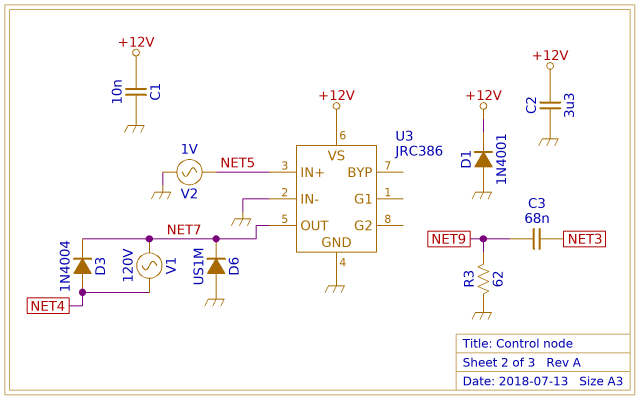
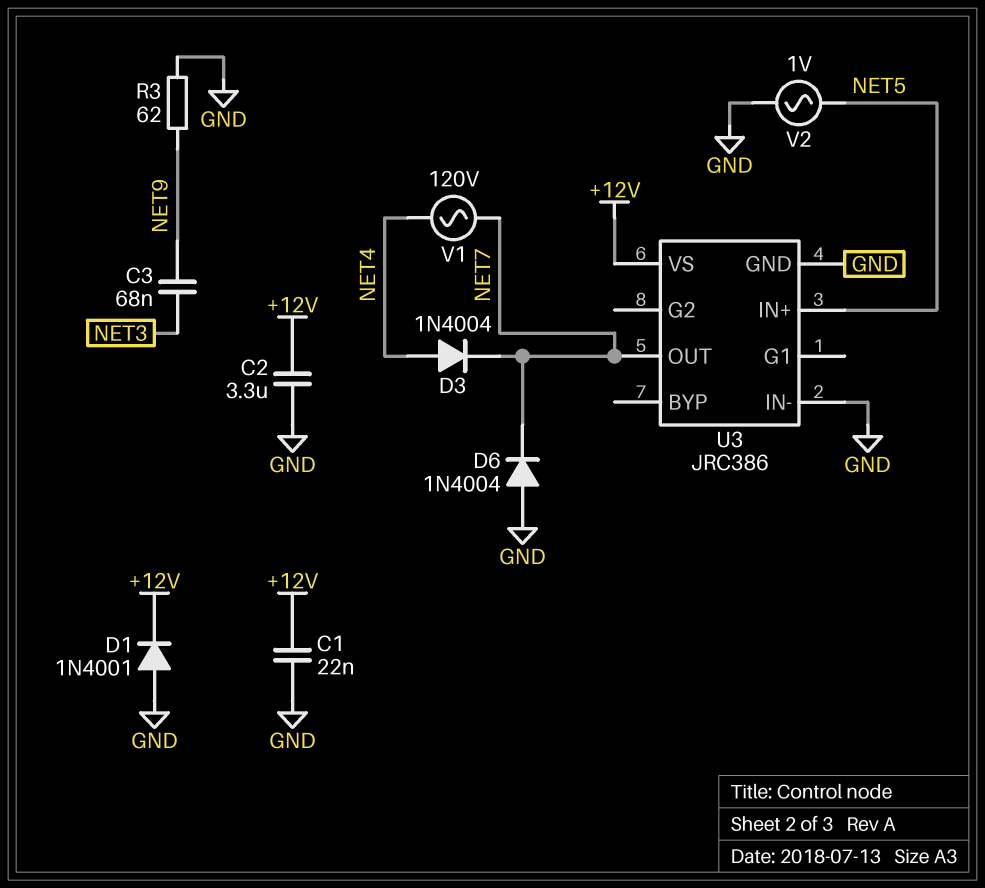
C1: 10nF (+12V, GND) -> 22nF (+12V, GND)
D6: diode US1M (A GND, K NET7) -> diode 1N4004 (A GND, K NET7)

